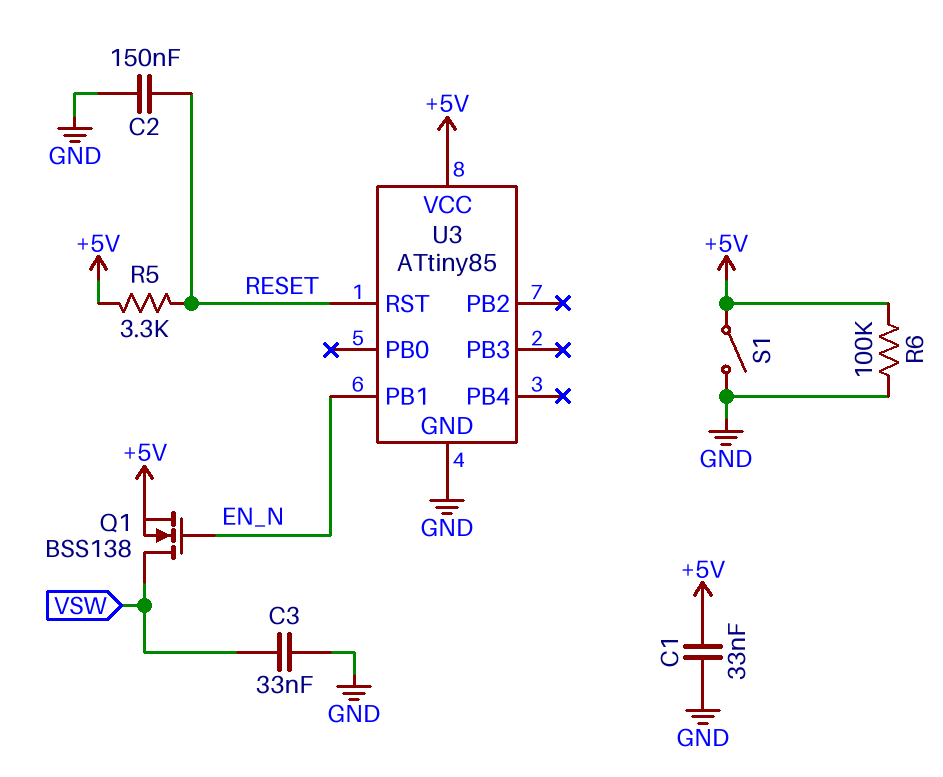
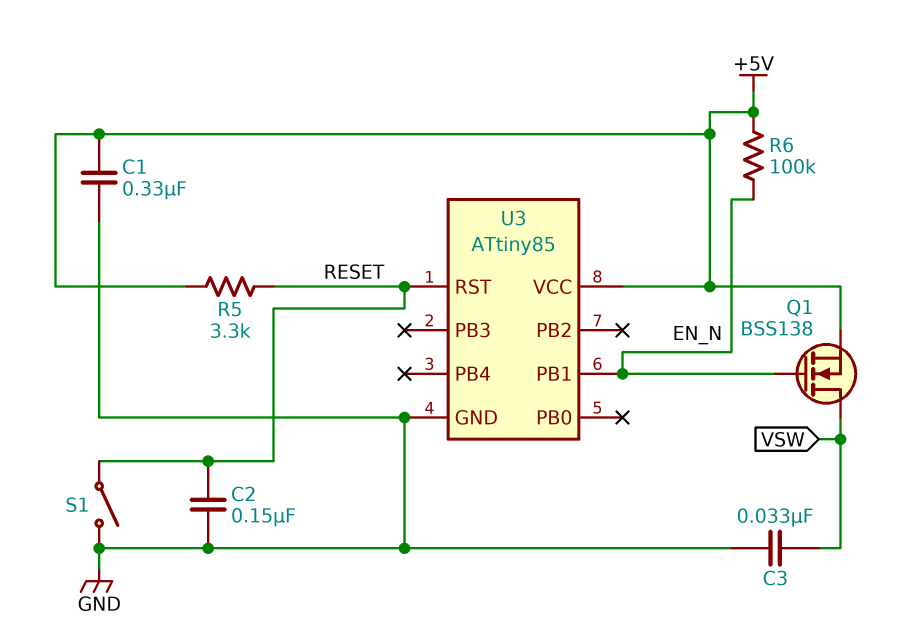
C1: 33nF (+5V, GND) -> 330nF (+5V, GND)
R6: 100k (+5V, GND) -> 100k (+5V, EN_N)
S1: switch (+5V, GND) -> switch (GND, RESET)

